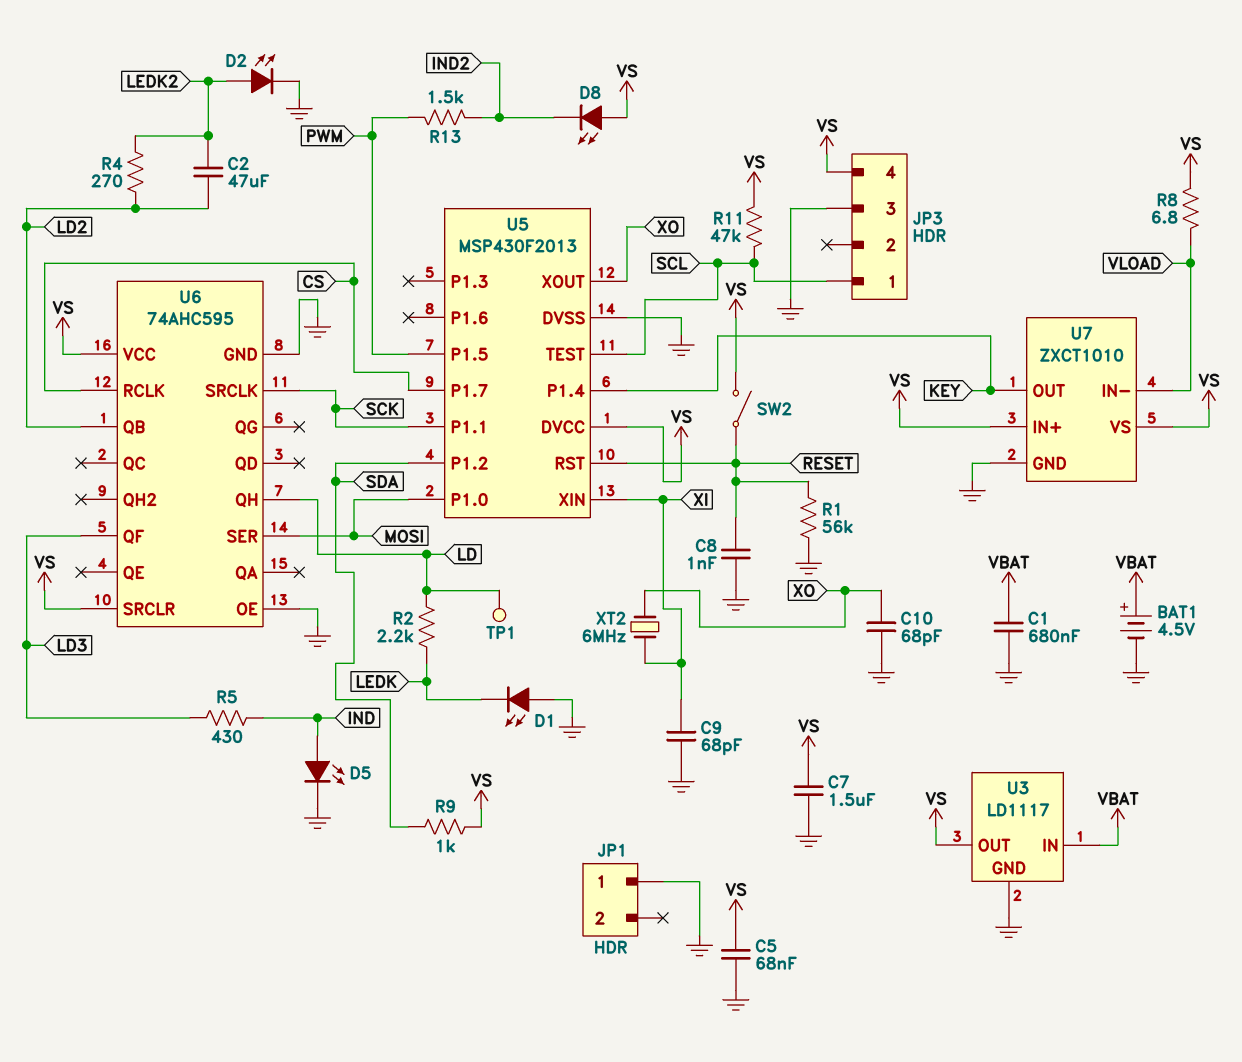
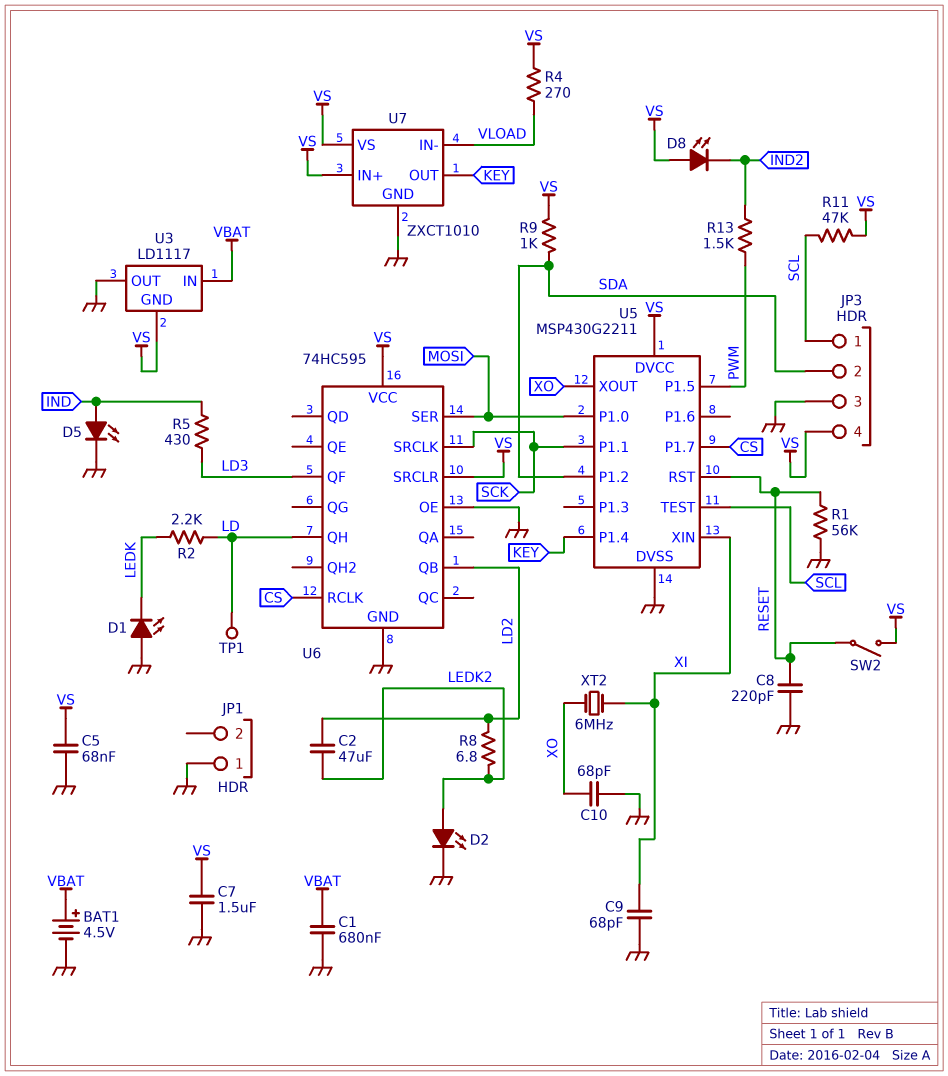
C8: 1nF (GND, RESET) -> 220pF (GND, RESET)
JP3 pin 2: none -> SDA
R4: 270 (LD2, LEDK2) -> 270 (VLOAD, VS)
R8: 6.8 (VLOAD, VS) -> 6.8 (LD2, LEDK2)
U3 pin GND: GND -> VS
U3 pin OUT: VS -> GND
U5: MSP430F2013 -> MSP430G2211
U6: 74AHC595 -> 74HC595

